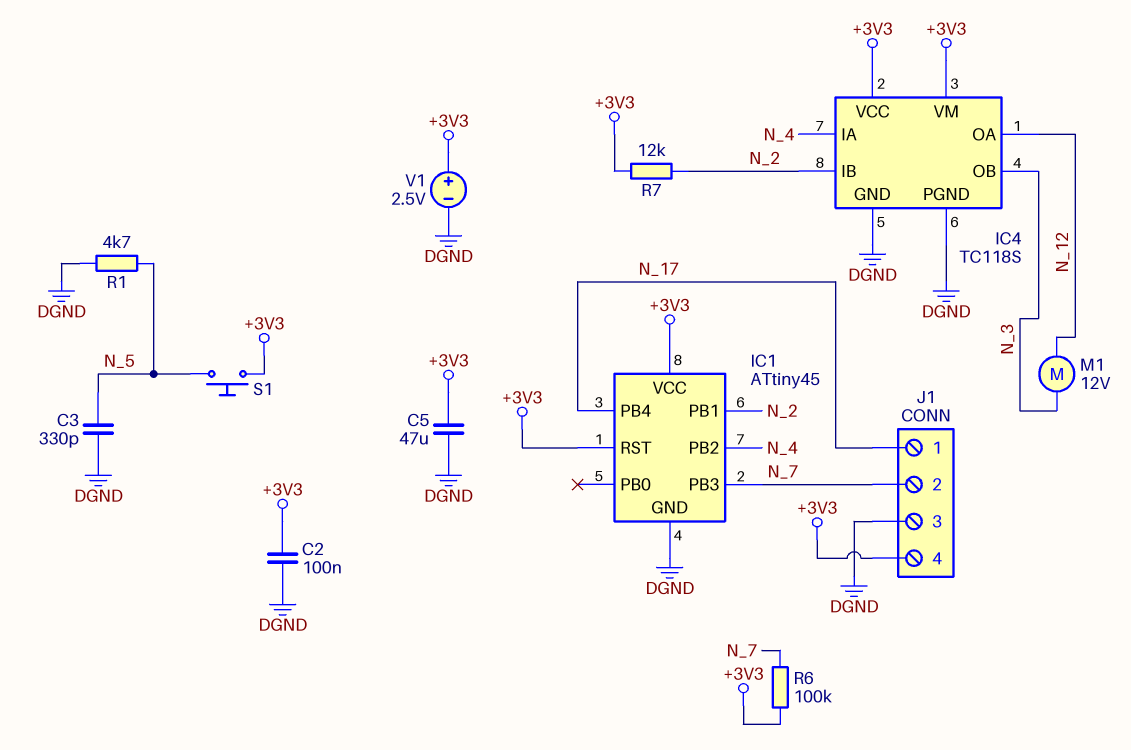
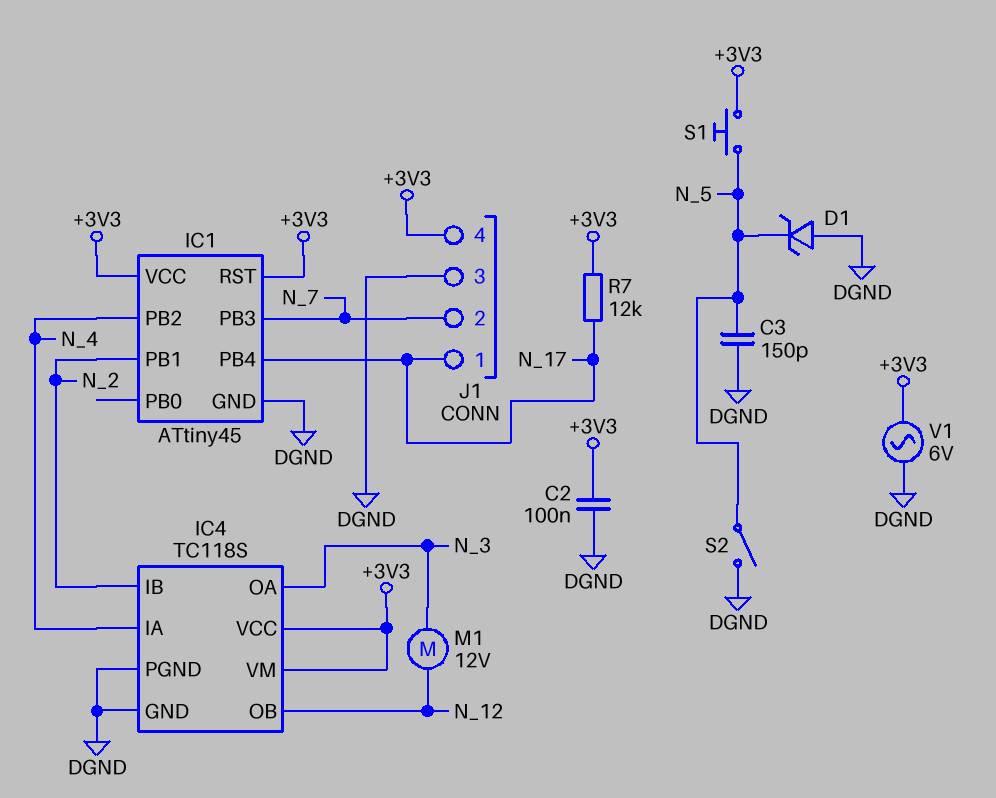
C3: 330pF (DGND, N_5) -> 150pF (DGND, N_5)
C5: 47uF (+3V3, DGND) -> none
D1: none -> zener (A DGND, K N_5)
IC4 pin OA: N_12 -> N_3
IC4 pin OB: N_3 -> N_12
R1: 4.7k (DGND, N_5) -> none
R6: 100k (+3V3, N_7) -> none
R7: 12k (+3V3, N_2) -> 12k (+3V3, N_17)
S2: none -> switch (DGND, N_5)
V1: 2.5V (plus +3V3, minus DGND) -> AC 6V (+3V3, DGND)

